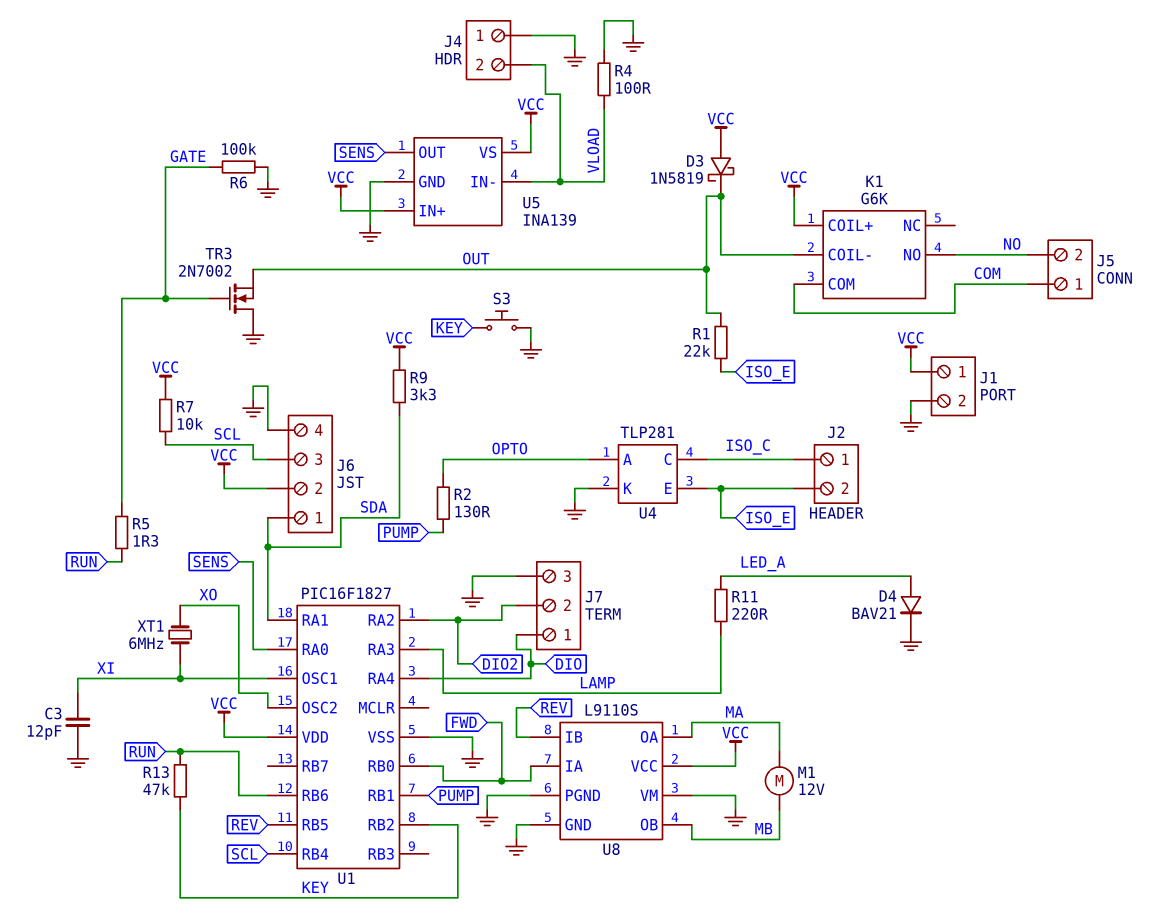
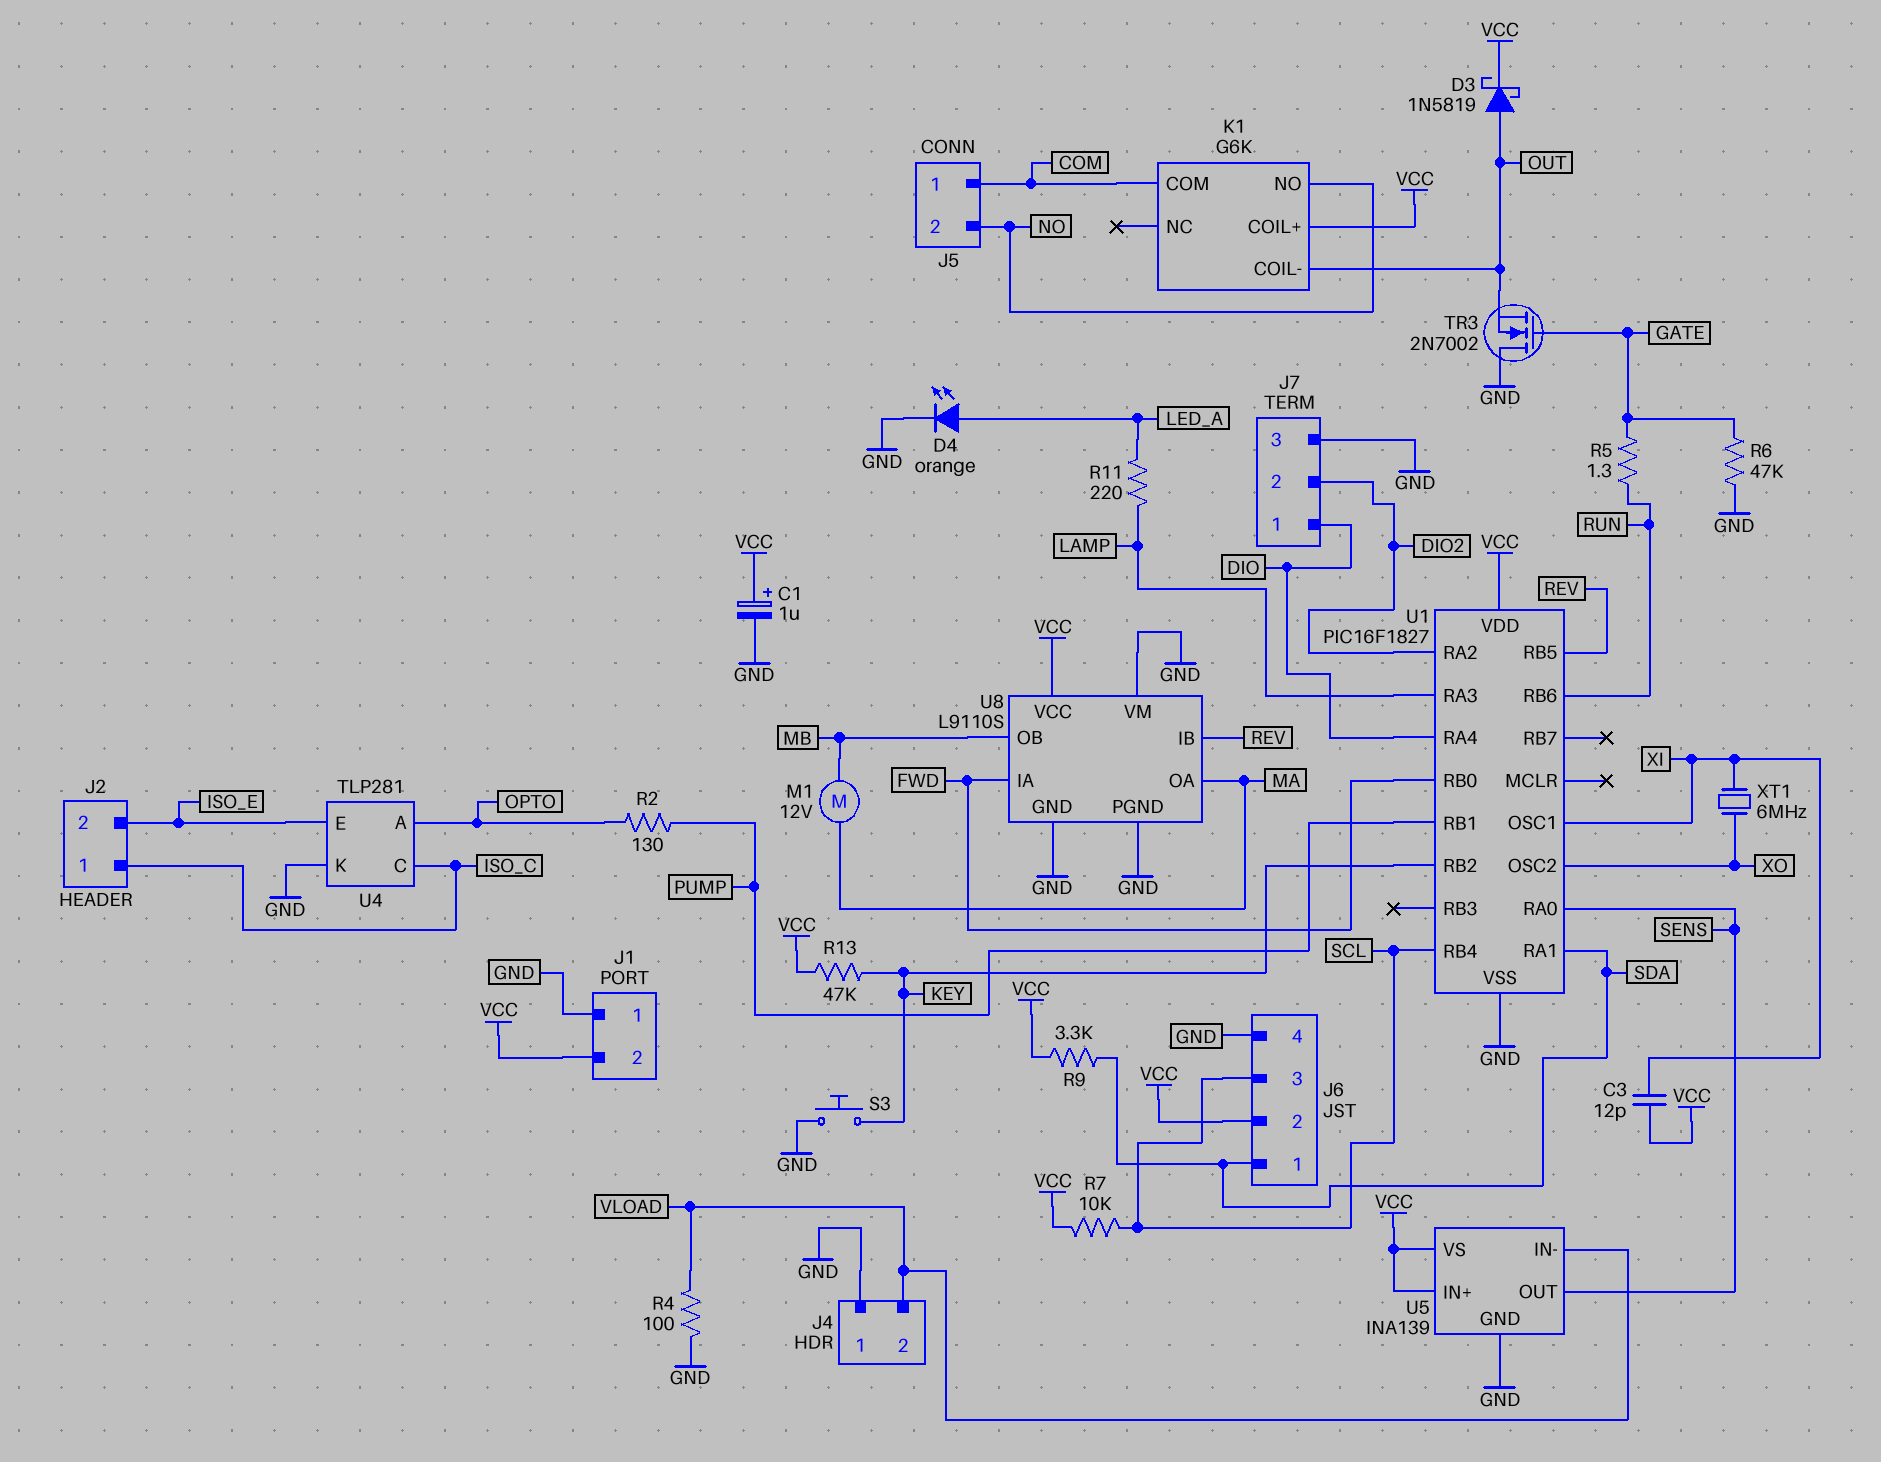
C1: none -> 1uF (plus VCC, minus GND)
C3: 12pF (GND, XI) -> 12pF (VCC, XI)
D3: schottky 1N5819 (A VCC, K OUT) -> schottky 1N5819 (A OUT, K VCC)
D4: diode BAV21 (A LED_A, K GND) -> LED orange (A LED_A, K GND)
J1 pin 1: VCC -> GND
J1 pin 2: GND -> VCC
R1: 22k (ISO_E, OUT) -> none
R6: 100k (GATE, GND) -> 47k (GATE, GND)
R13: 47k (KEY, RUN) -> 47k (KEY, VCC)

